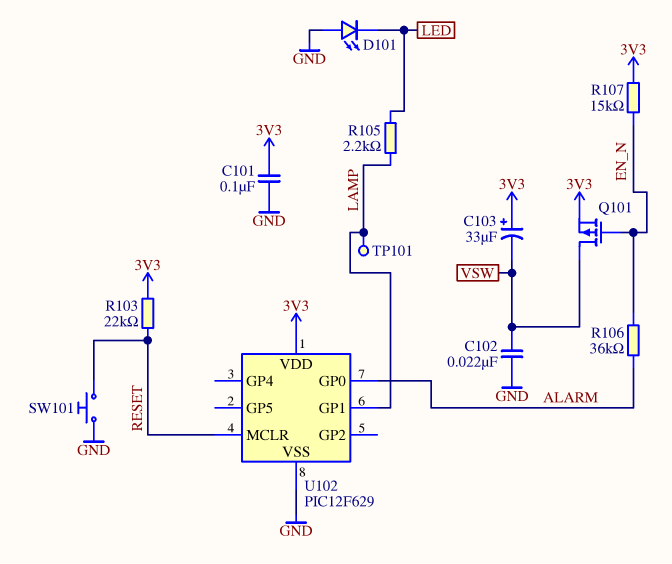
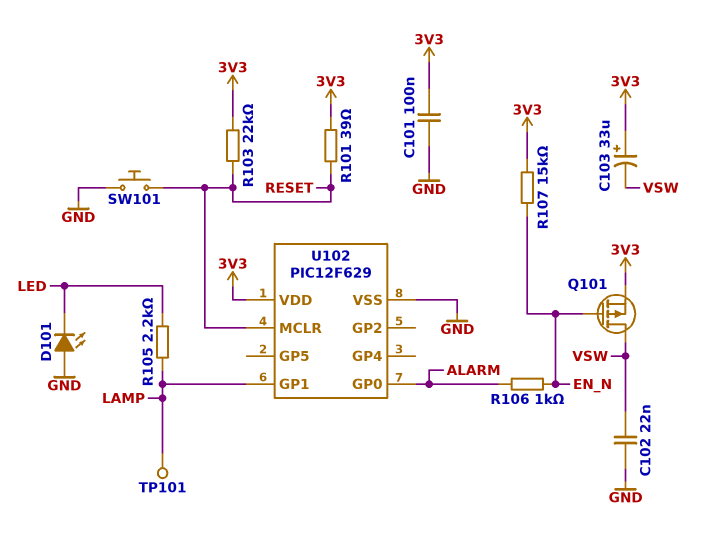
R101: none -> 39 (3V3, RESET)
R106: 36k (ALARM, EN_N) -> 1k (ALARM, EN_N)

